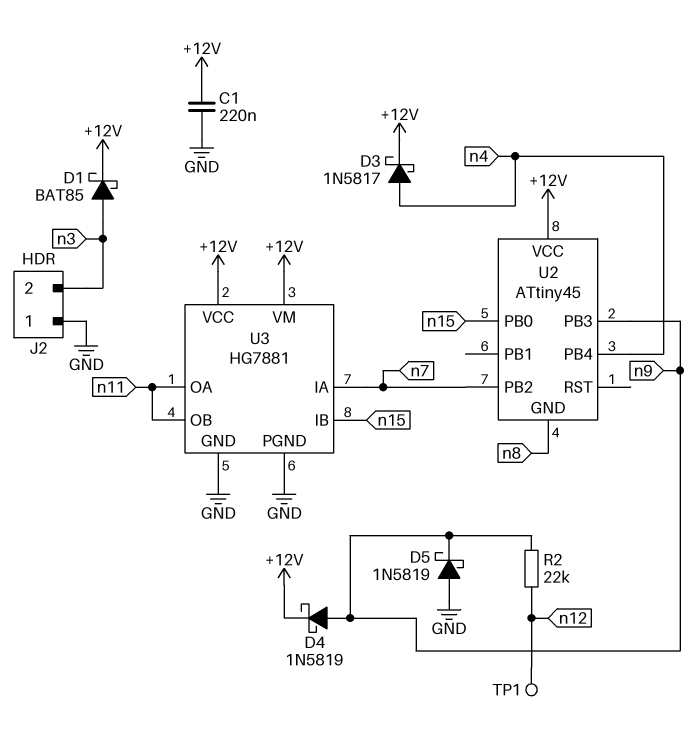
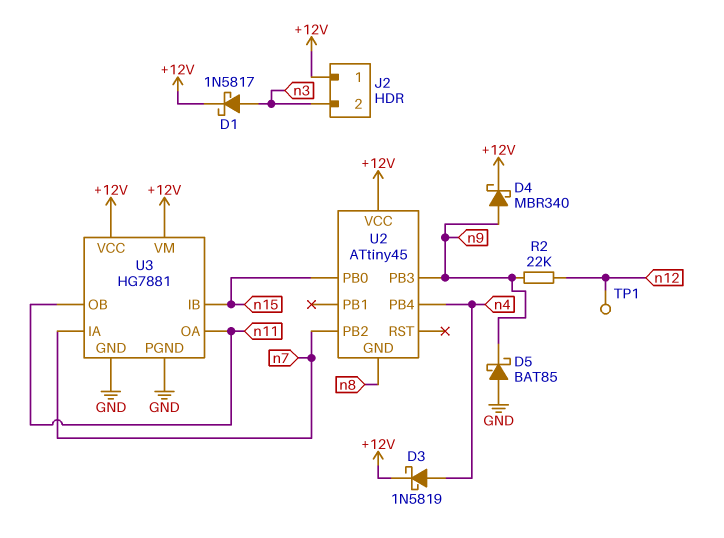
C1: 220nF (+12V, GND) -> none
D1: schottky BAT85 (A n3, K +12V) -> schottky 1N5817 (A n3, K +12V)
D3: schottky 1N5817 (A n4, K +12V) -> schottky 1N5819 (A n4, K +12V)
D4: schottky 1N5819 (A n9, K +12V) -> schottky MBR340 (A n9, K +12V)
D5: schottky 1N5819 (A GND, K n9) -> schottky BAT85 (A GND, K n9)
J2 pin 1: GND -> +12V

